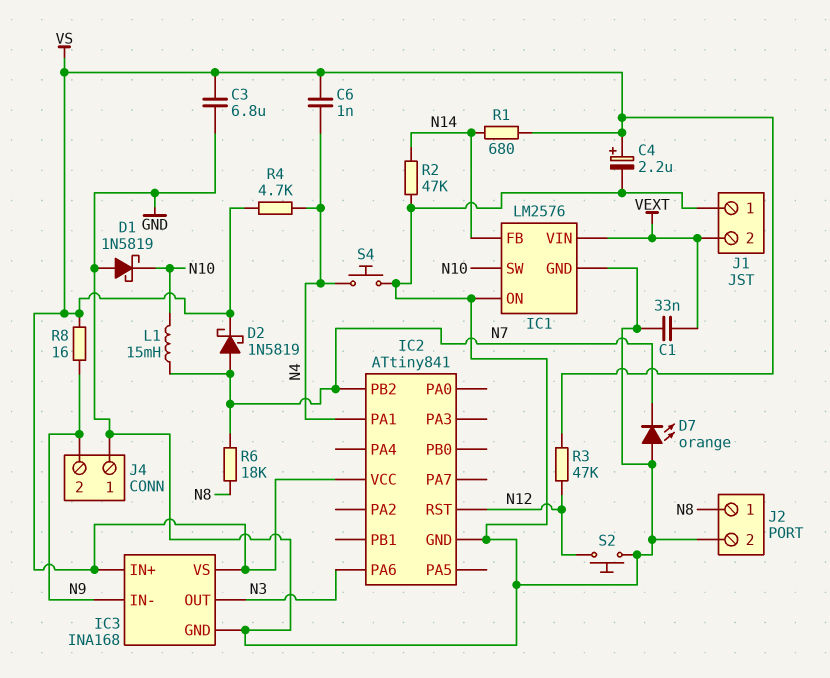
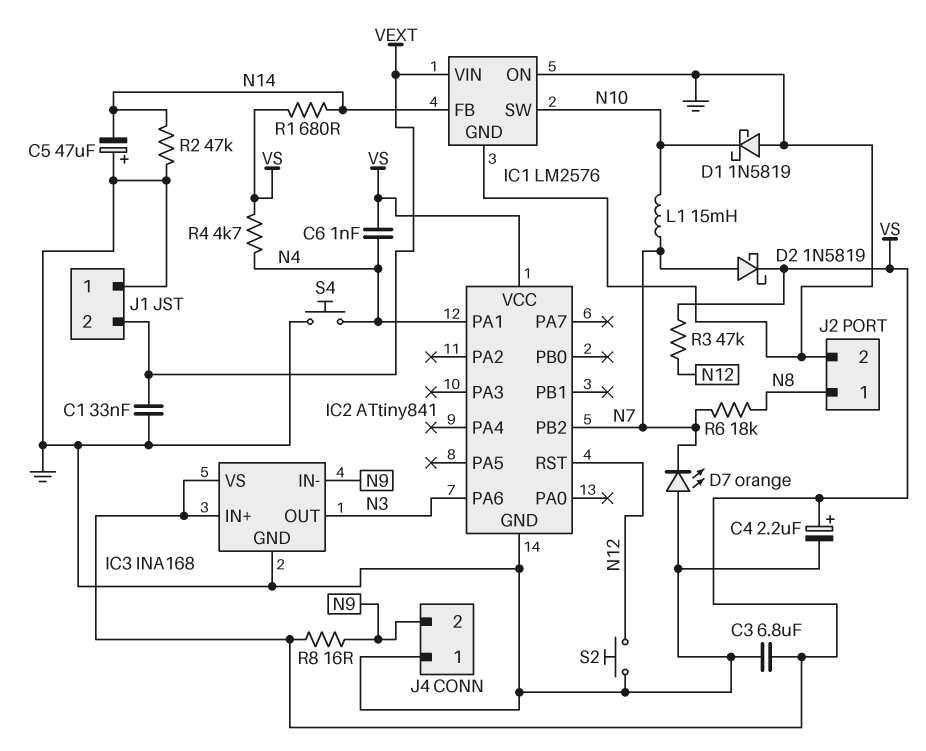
C5: none -> 47uF (plus GND, minus N14)

